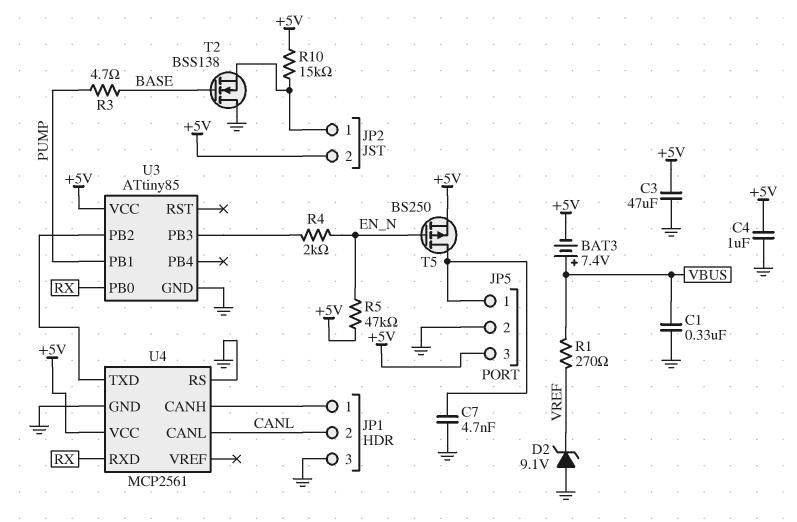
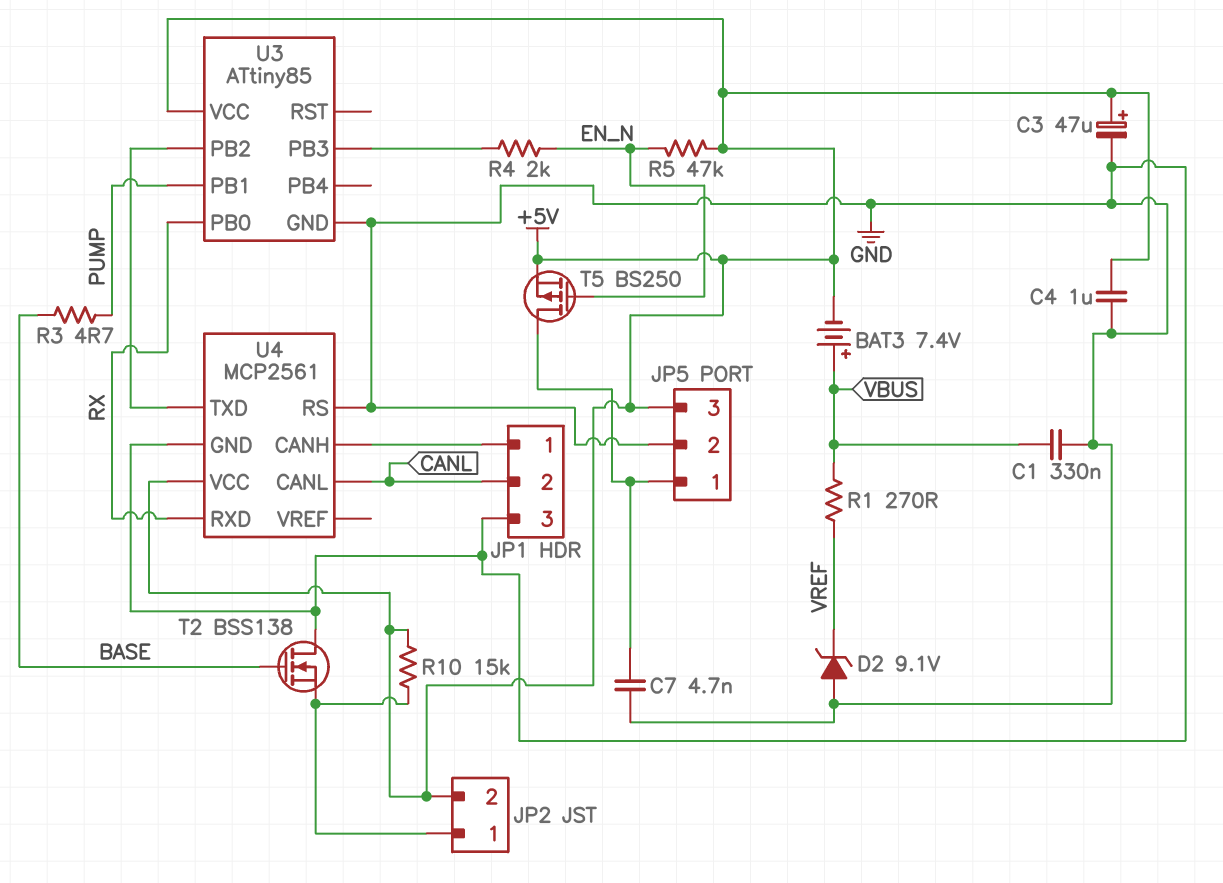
C3: 47uF (+5V, GND) -> 47uF (plus +5V, minus GND)

